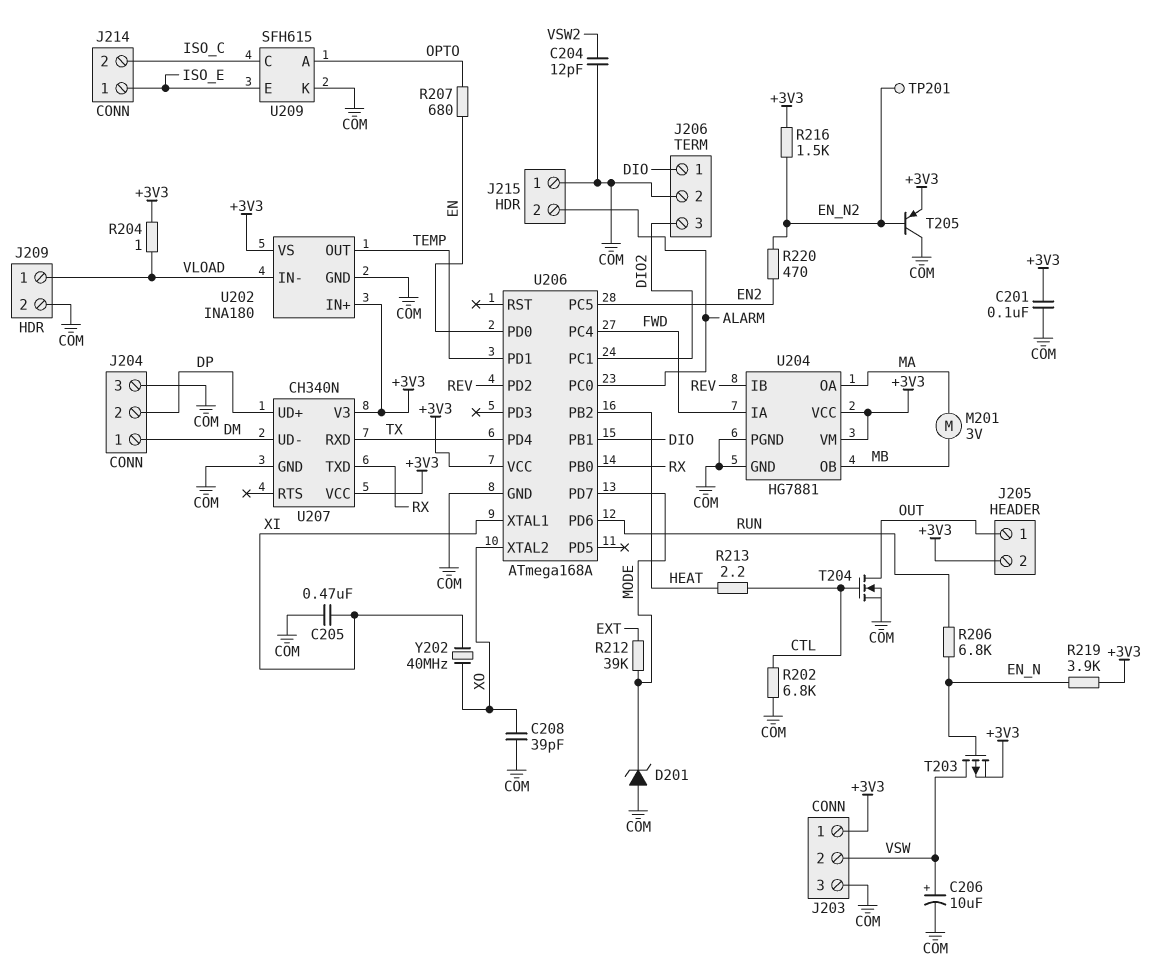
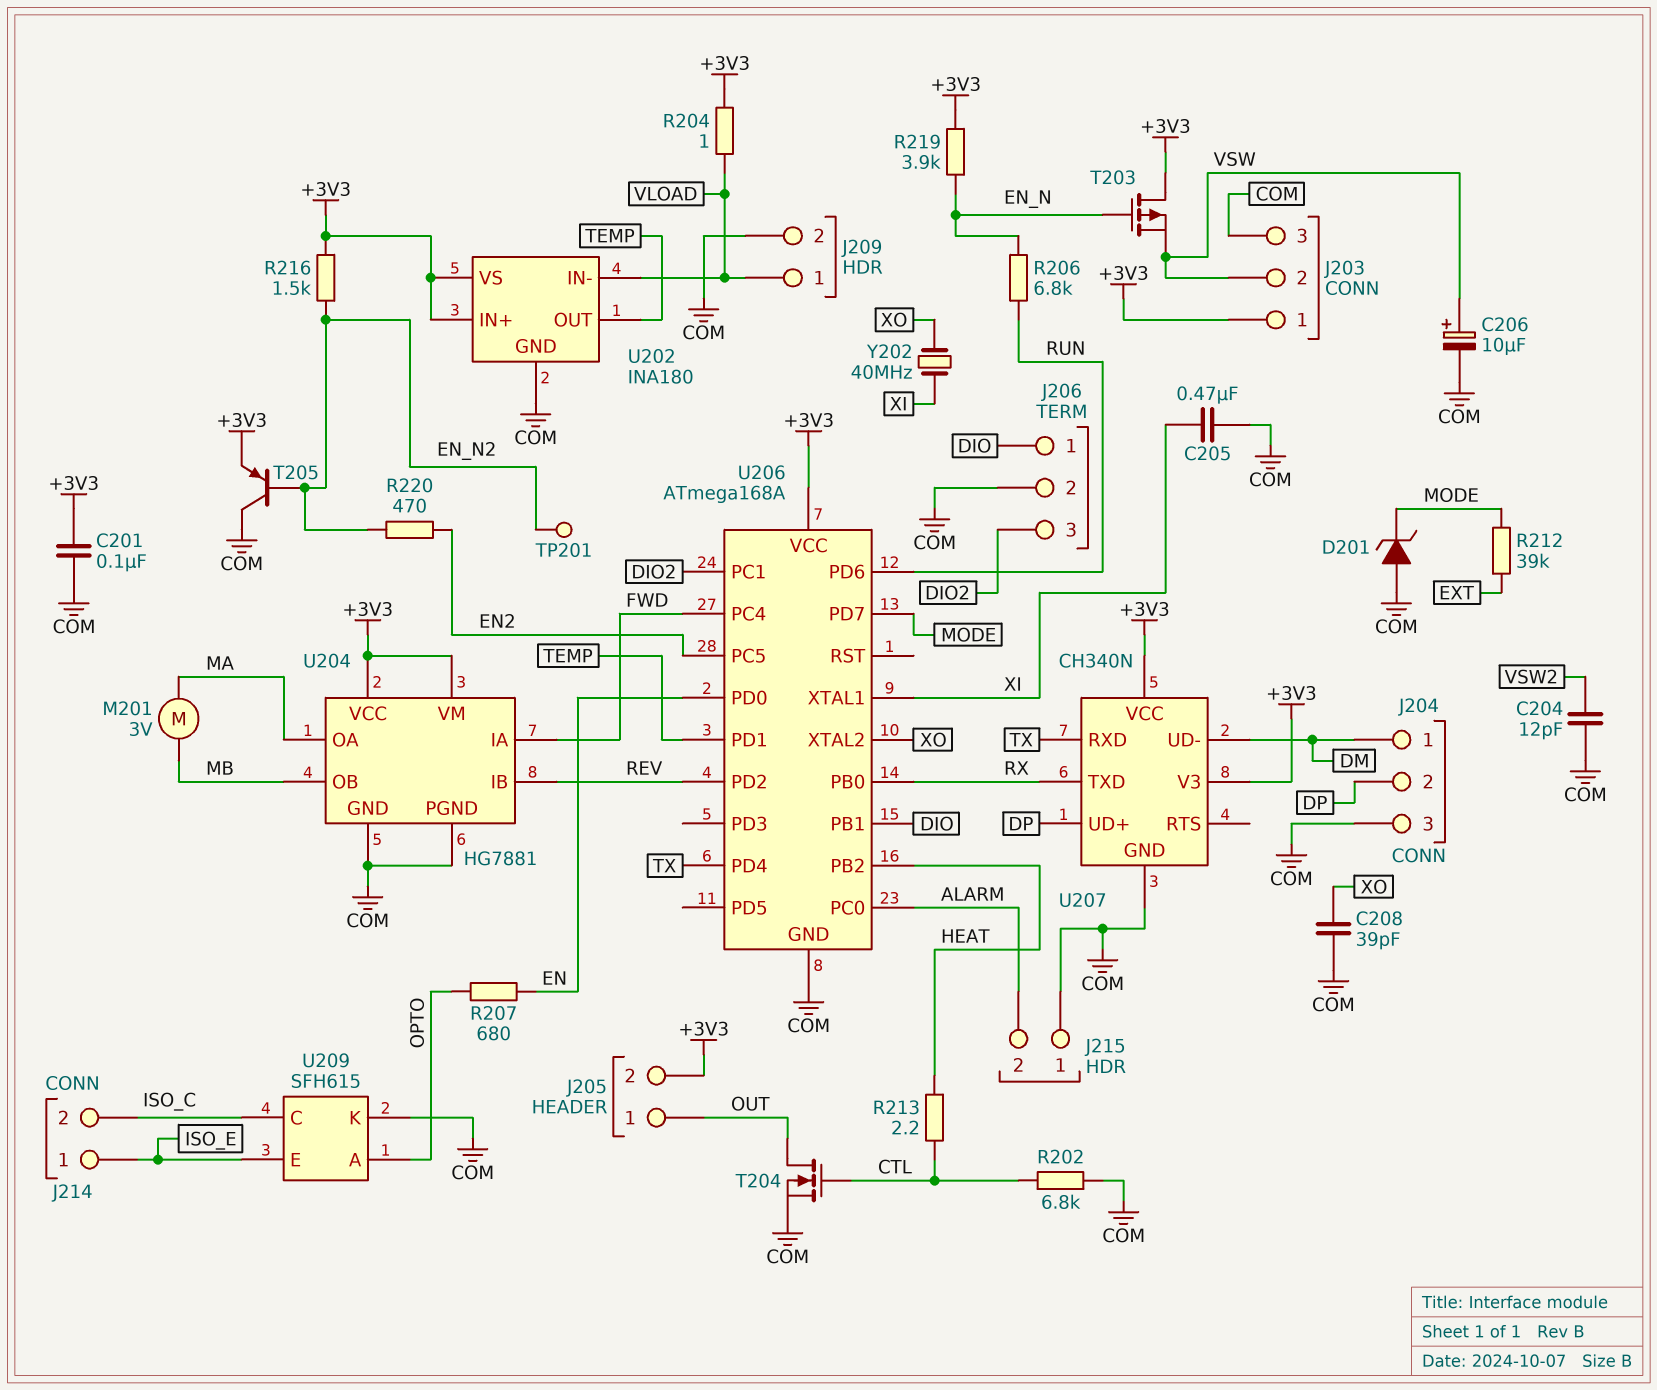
T203: PMOS (G EN_N, D VSW, S +3V3) -> PMOS (G EN_N, D +3V3, S VSW)

